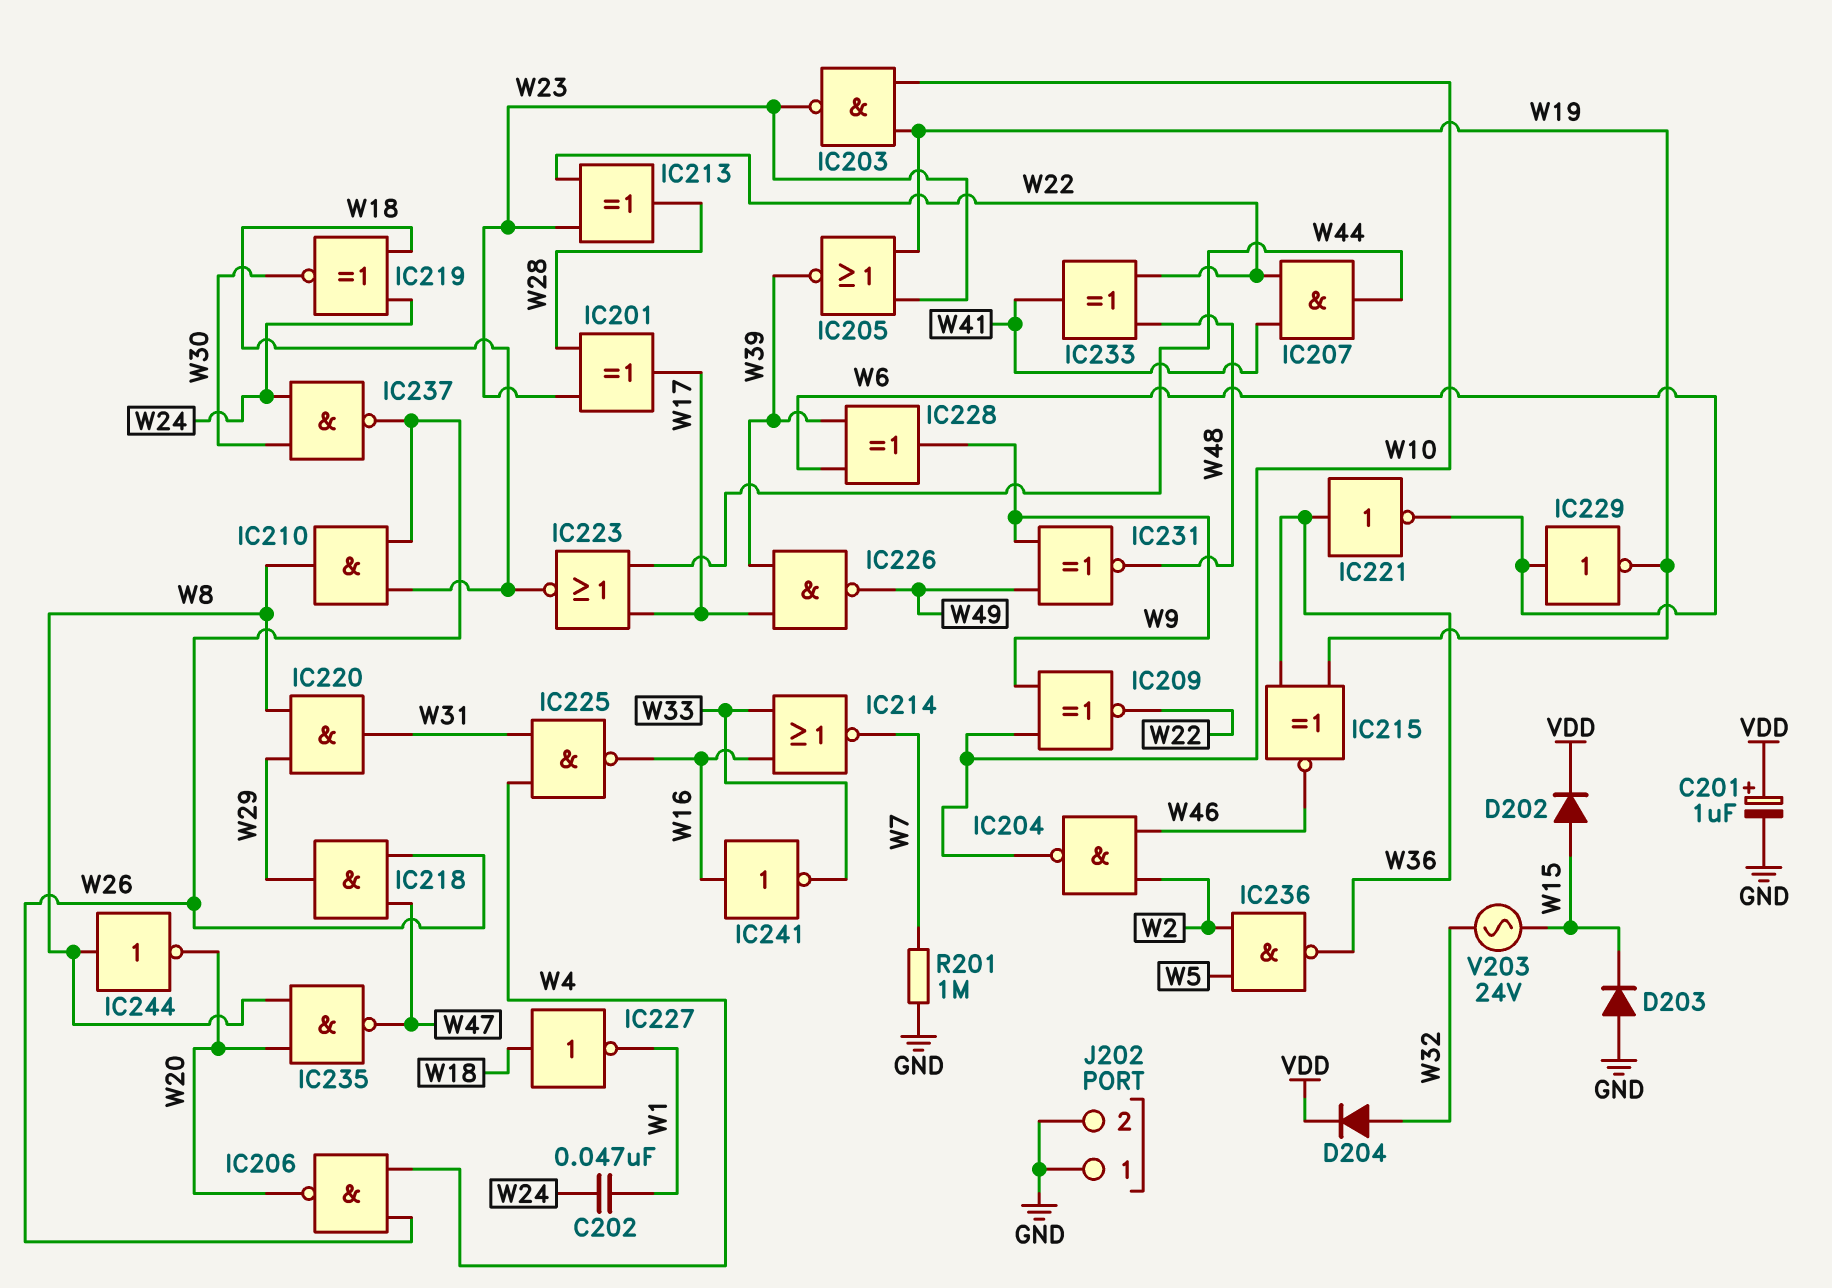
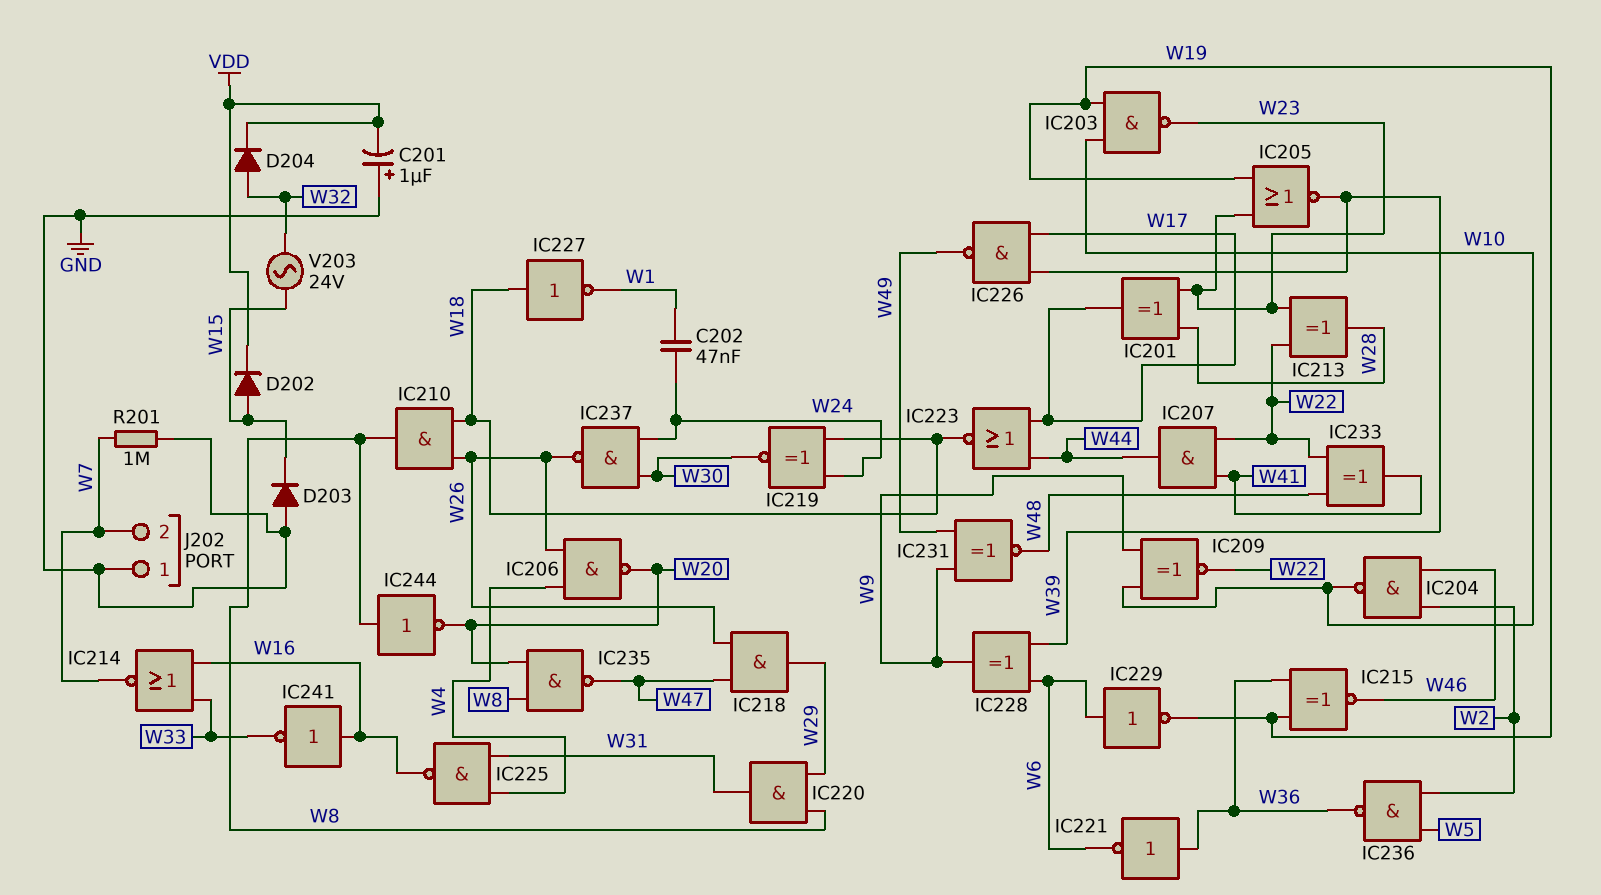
C201: 1uF (plus VDD, minus GND) -> 1uF (plus GND, minus VDD)
J202 pin 2: GND -> W7

